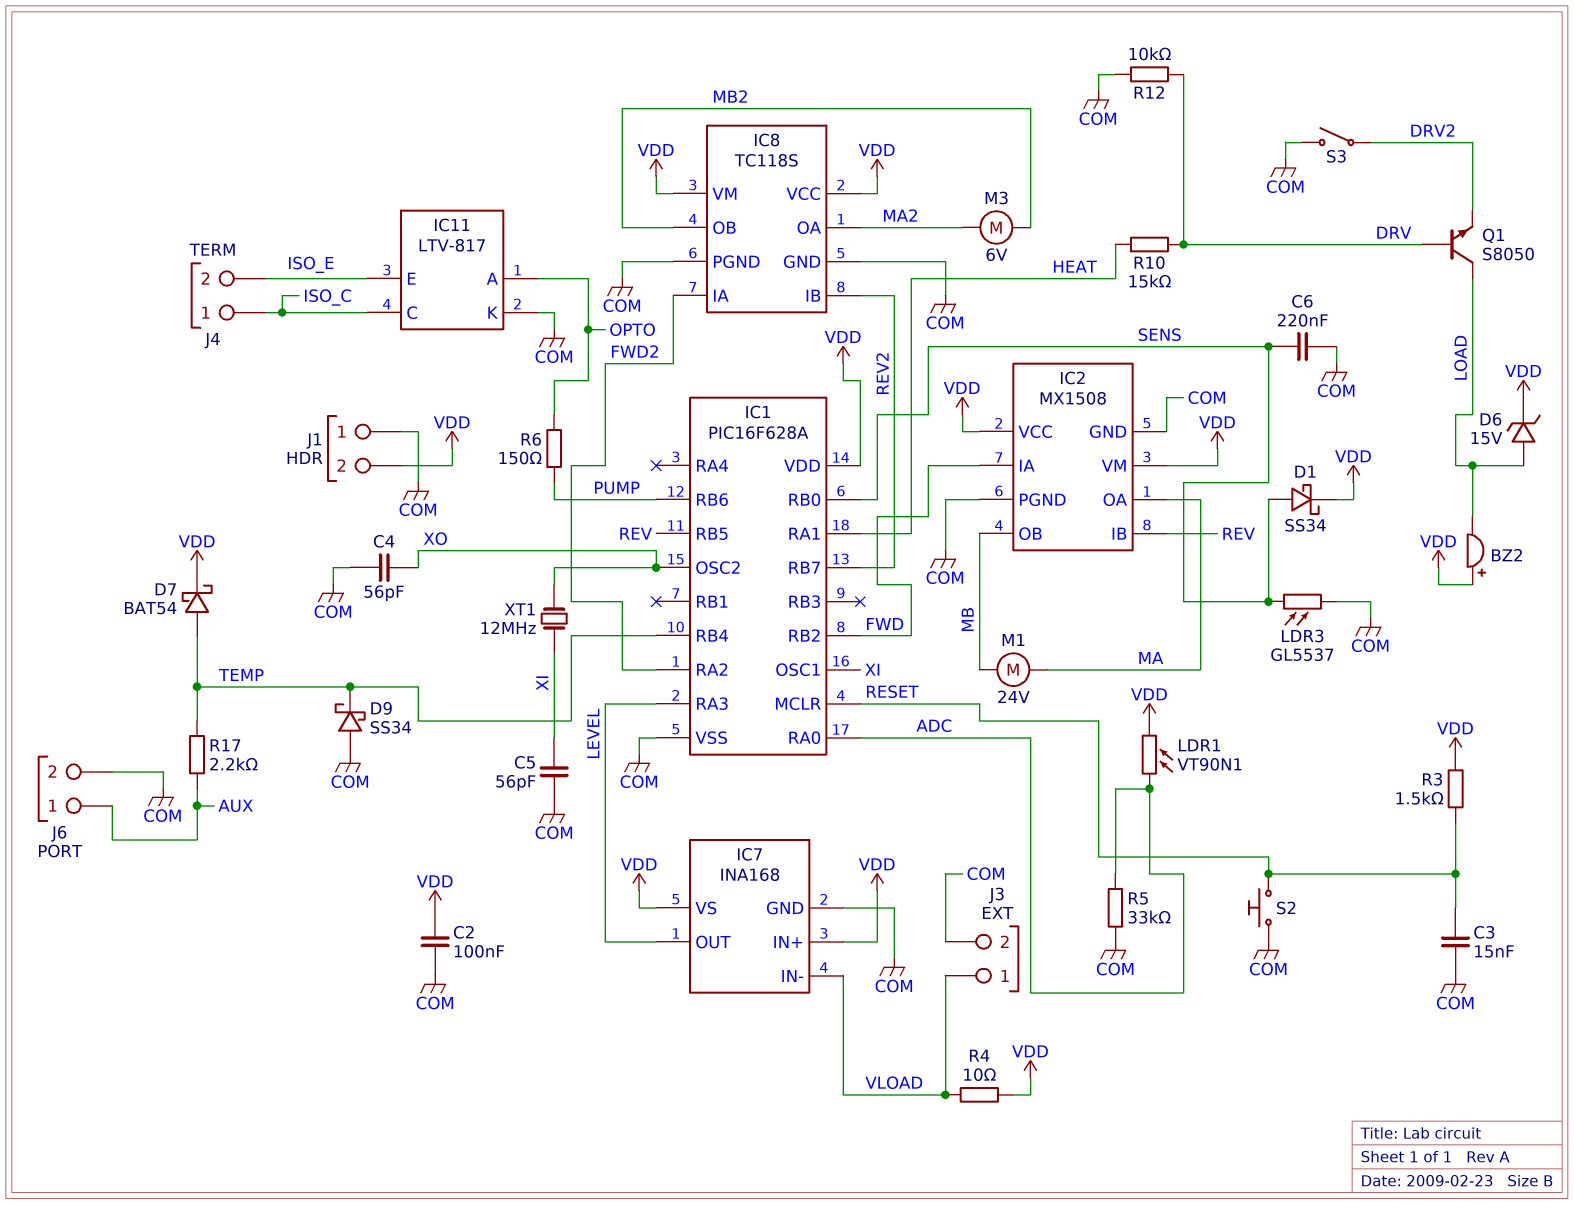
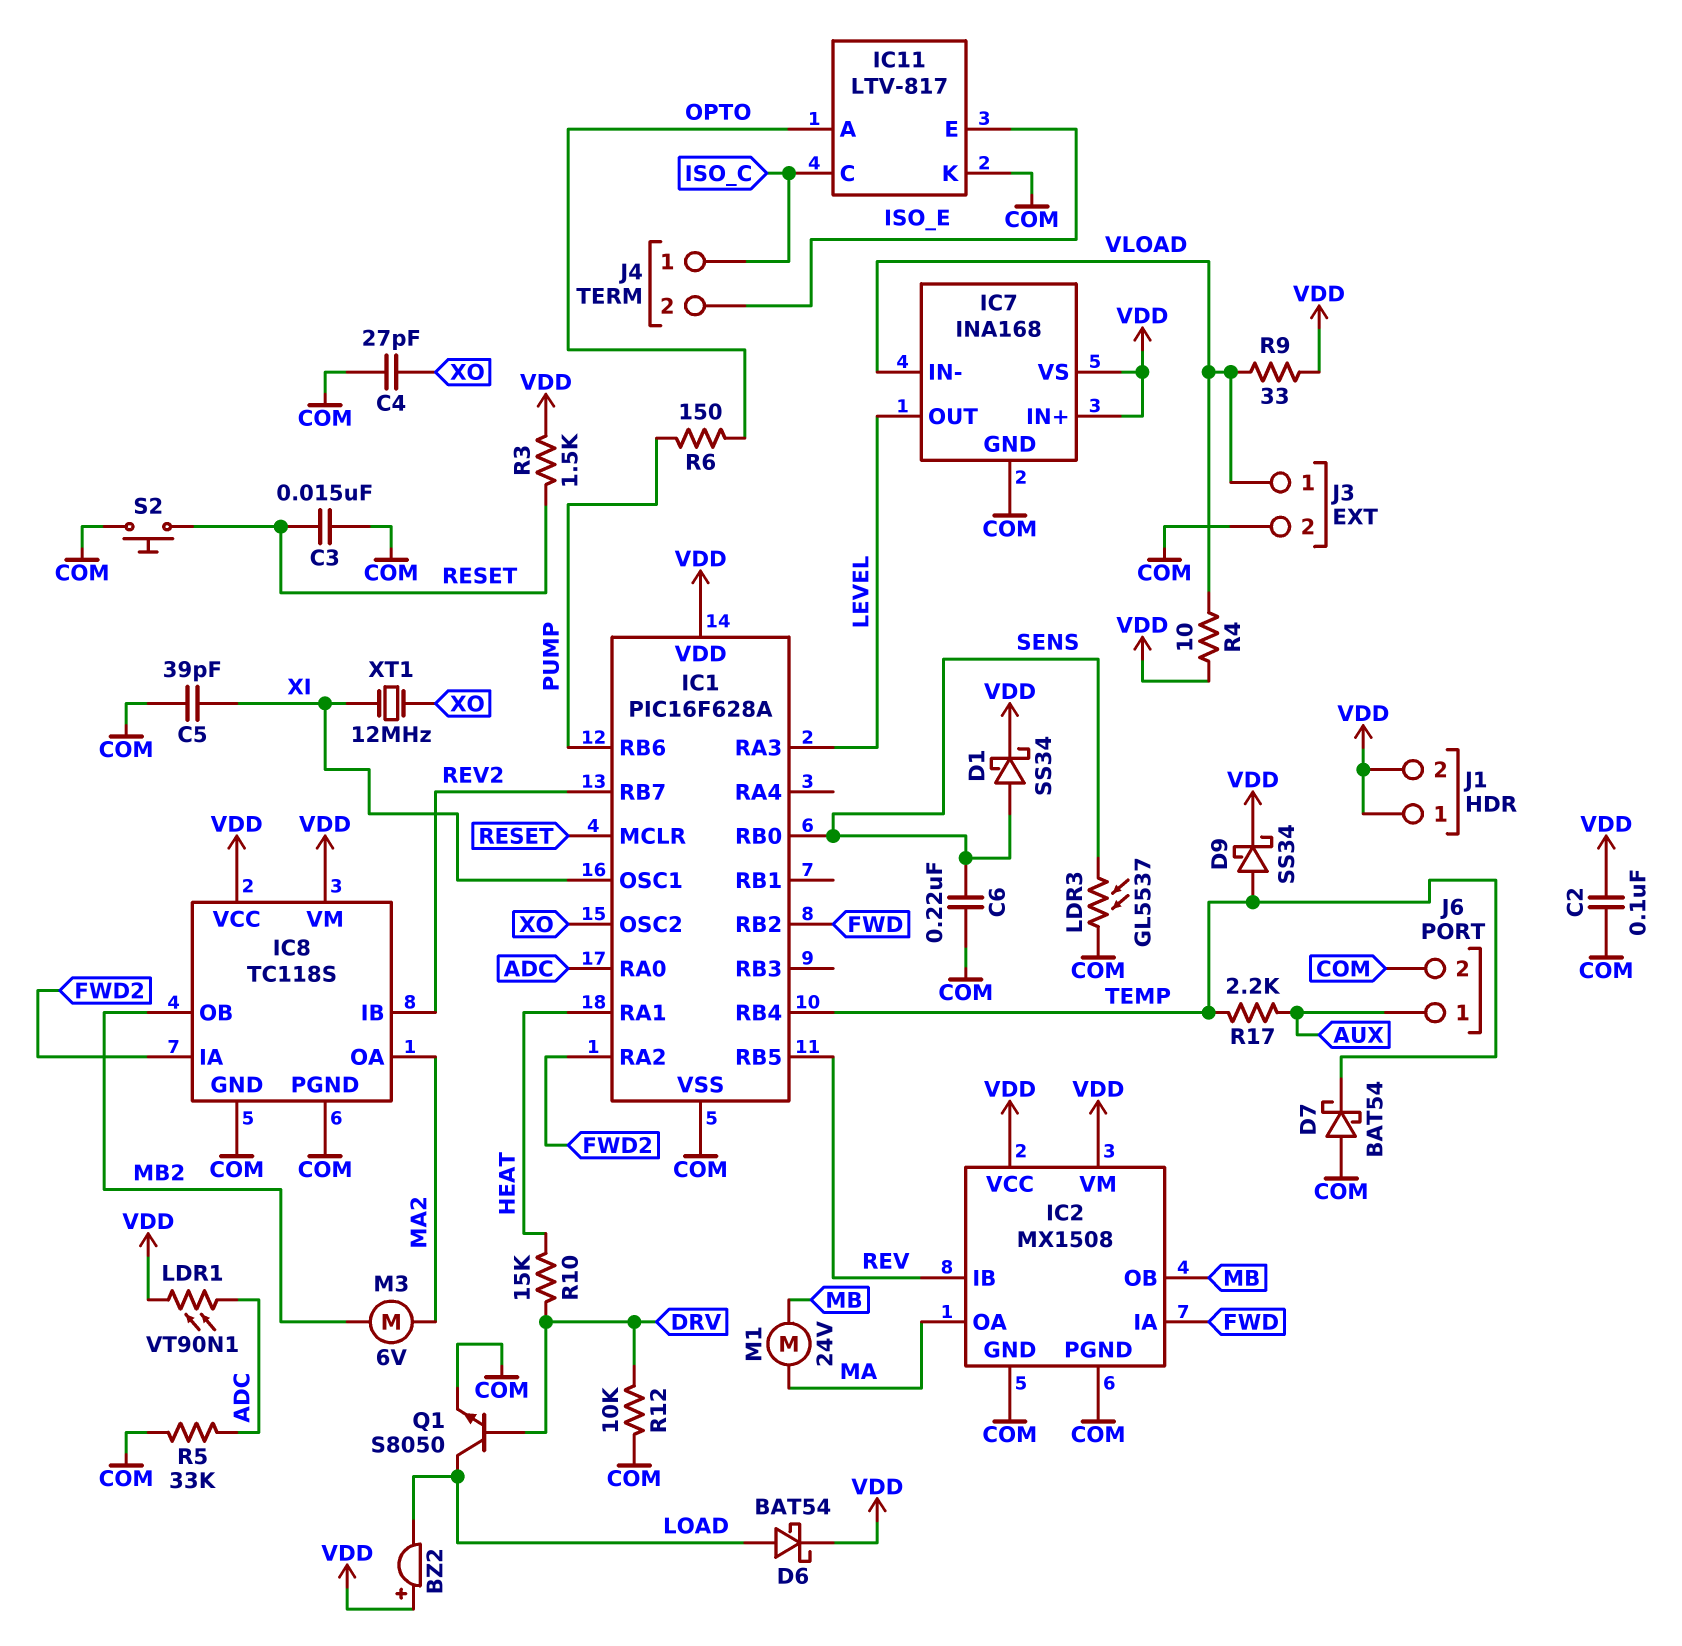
C4: 56pF (COM, XO) -> 27pF (COM, XO)
C5: 56pF (COM, XI) -> 39pF (COM, XI)
D6: zener 15V (A LOAD, K VDD) -> schottky BAT54 (A LOAD, K VDD)
D7: schottky BAT54 (A TEMP, K VDD) -> schottky BAT54 (A COM, K TEMP)
D9: schottky SS34 (A COM, K TEMP) -> schottky SS34 (A TEMP, K VDD)
J1 pin 1: COM -> VDD
Q1: NPN S8050 (B DRV, C LOAD, E DRV2) -> NPN S8050 (B DRV, C LOAD, E COM)
R9: none -> 33 (VDD, VLOAD)
S3: switch (COM, DRV2) -> none

